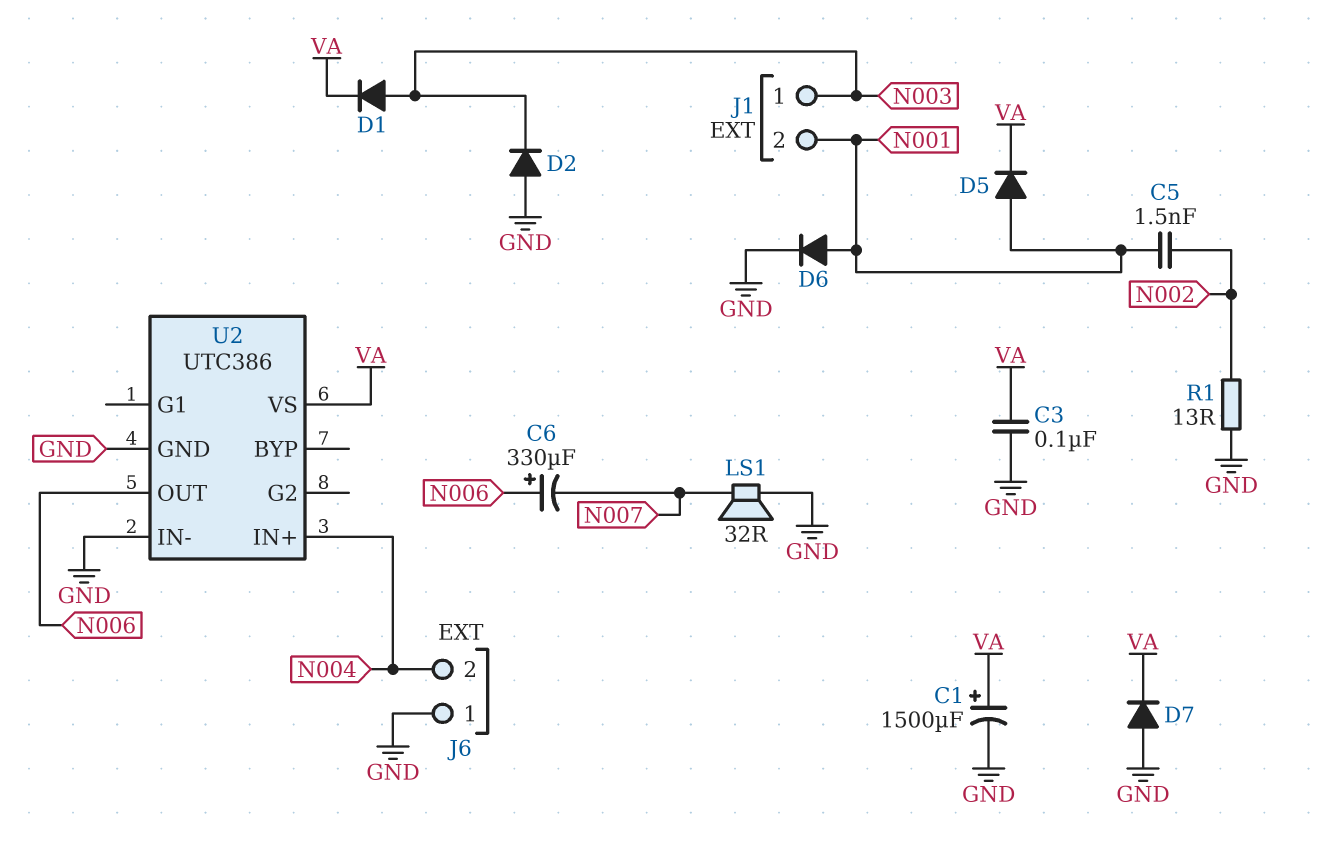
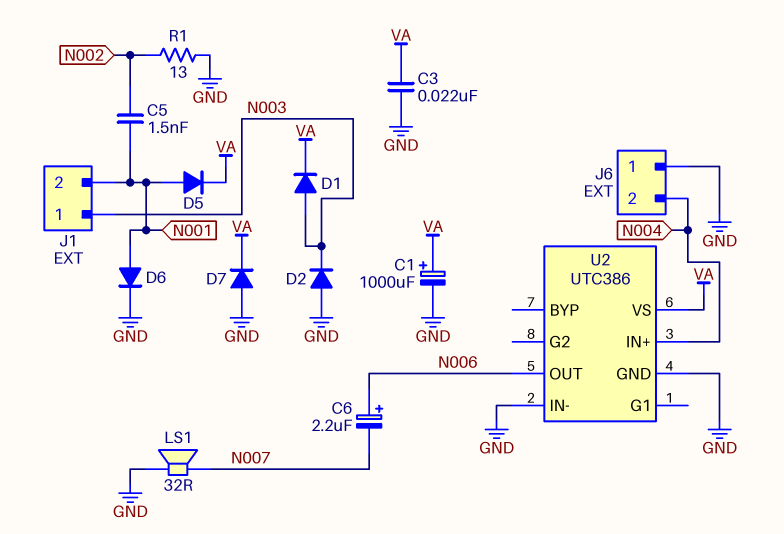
C1: 1500uF (plus VA, minus GND) -> 1000uF (plus VA, minus GND)
C3: 100nF (GND, VA) -> 22nF (GND, VA)
C6: 330uF (plus N006, minus N007) -> 2.2uF (plus N006, minus N007)

